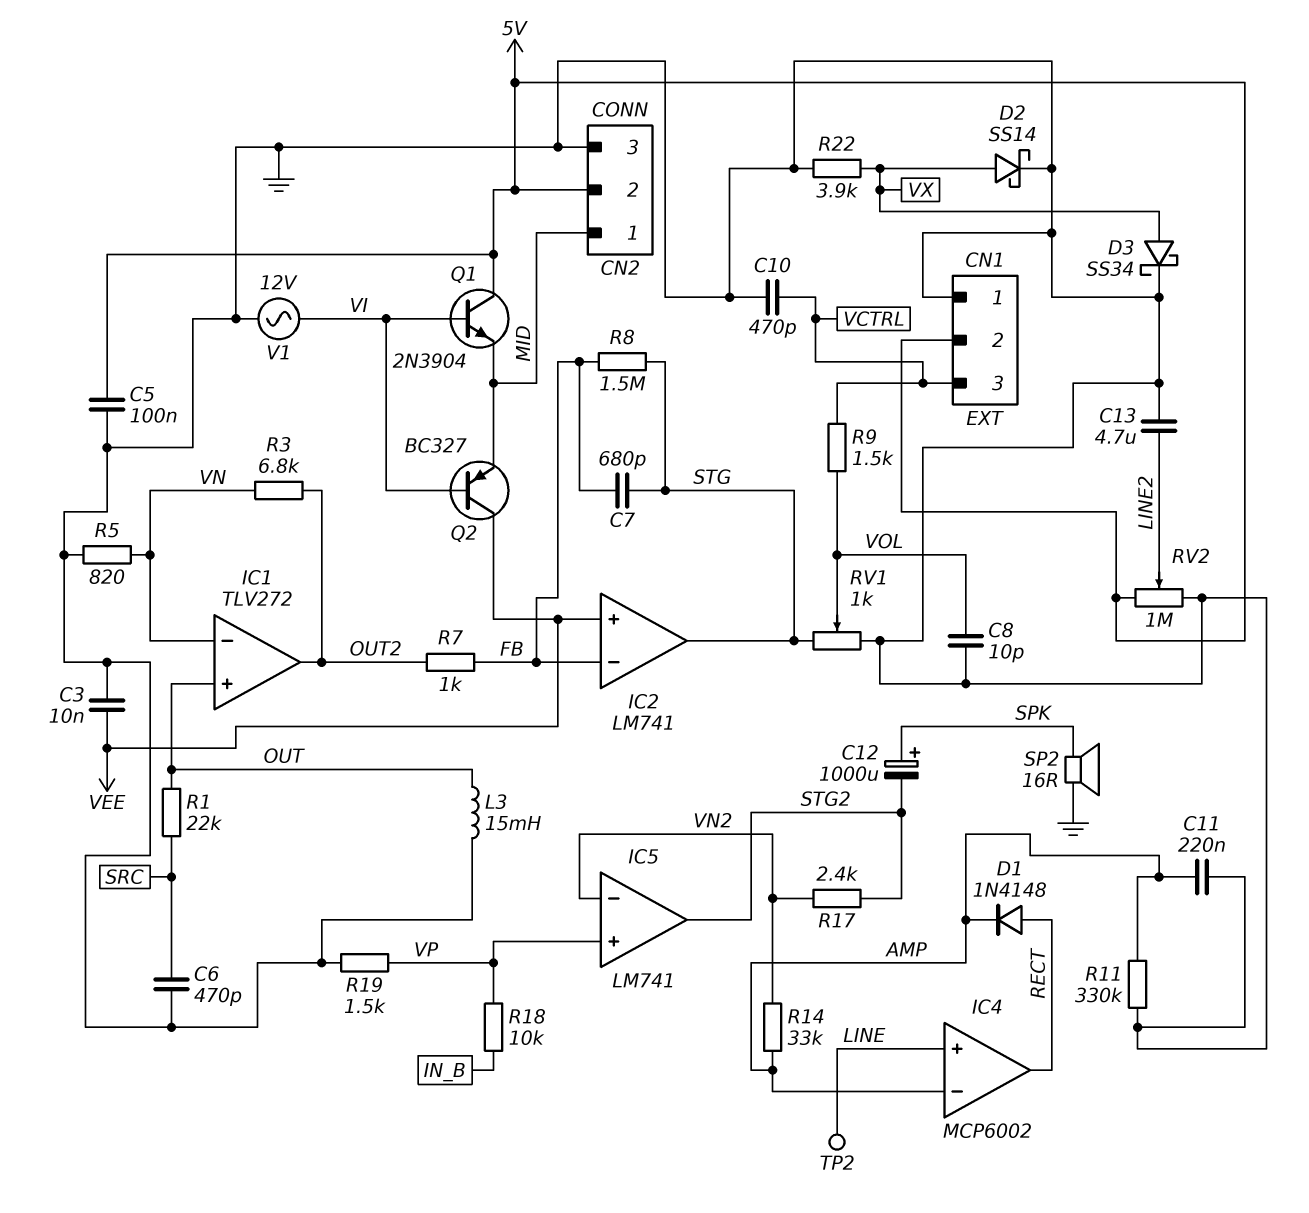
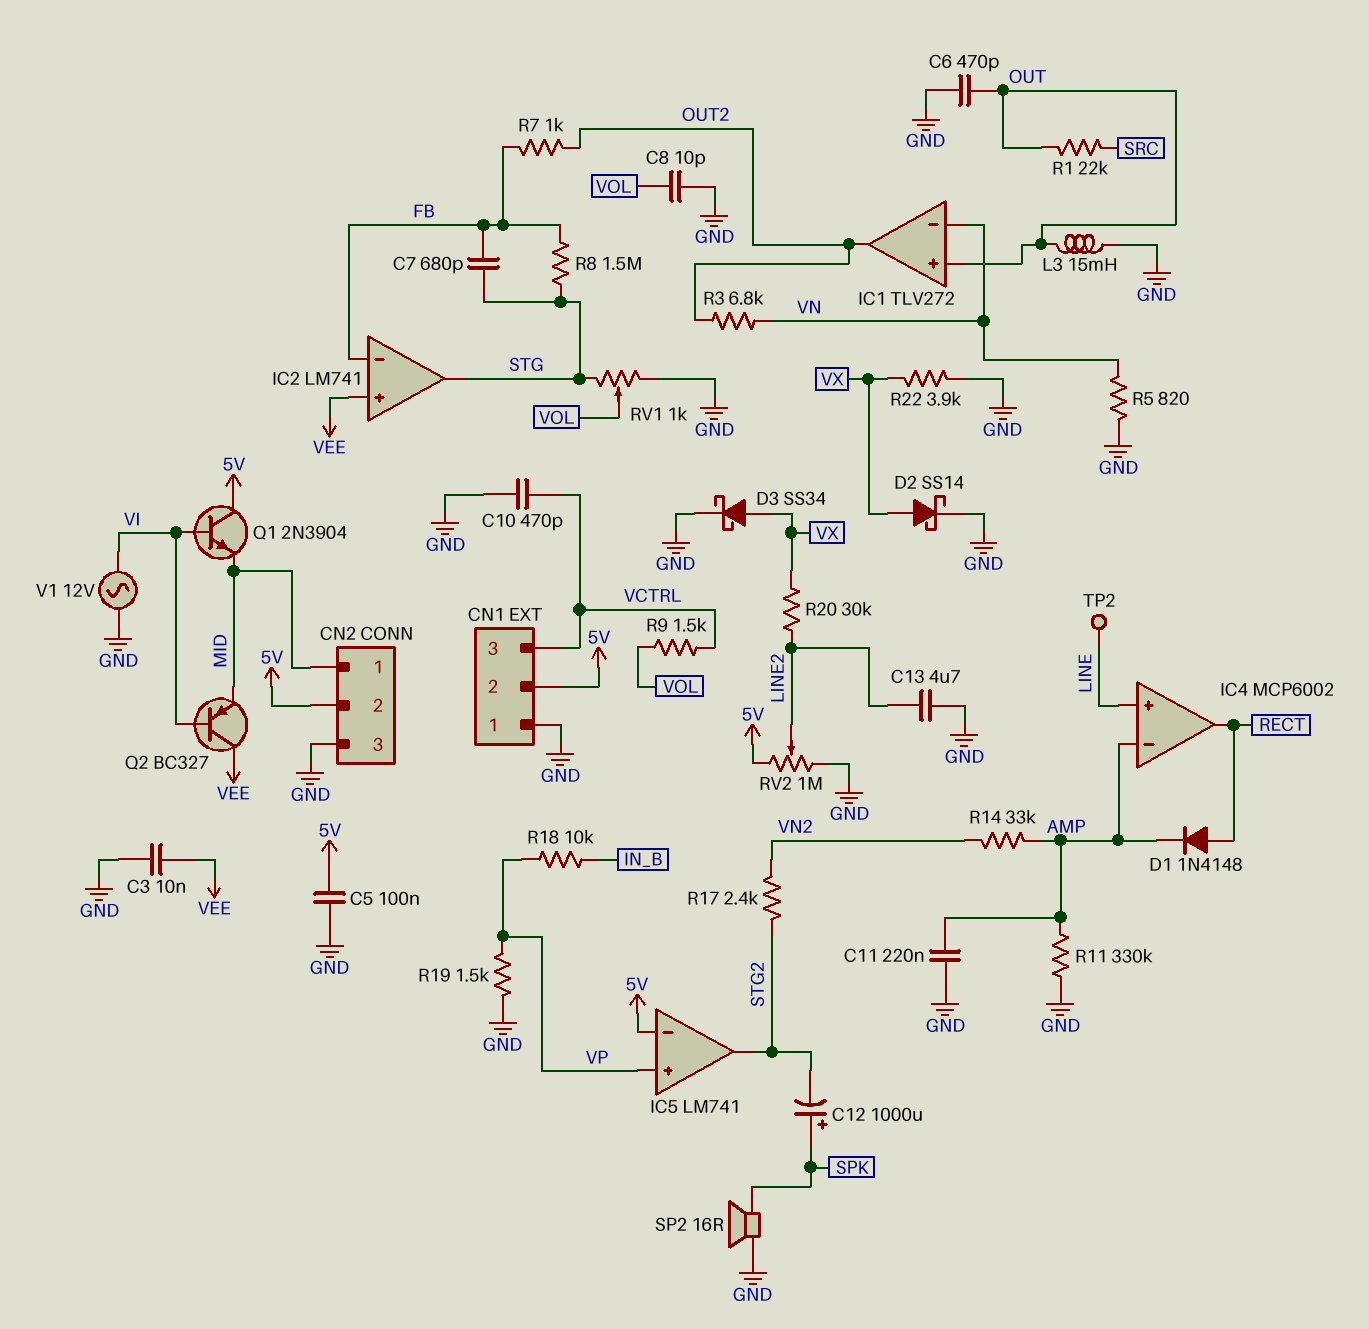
C6: 470pF (GND, SRC) -> 470pF (GND, OUT)
IC5 pin in-: VN2 -> 5V
R20: none -> 30k (LINE2, VX)

